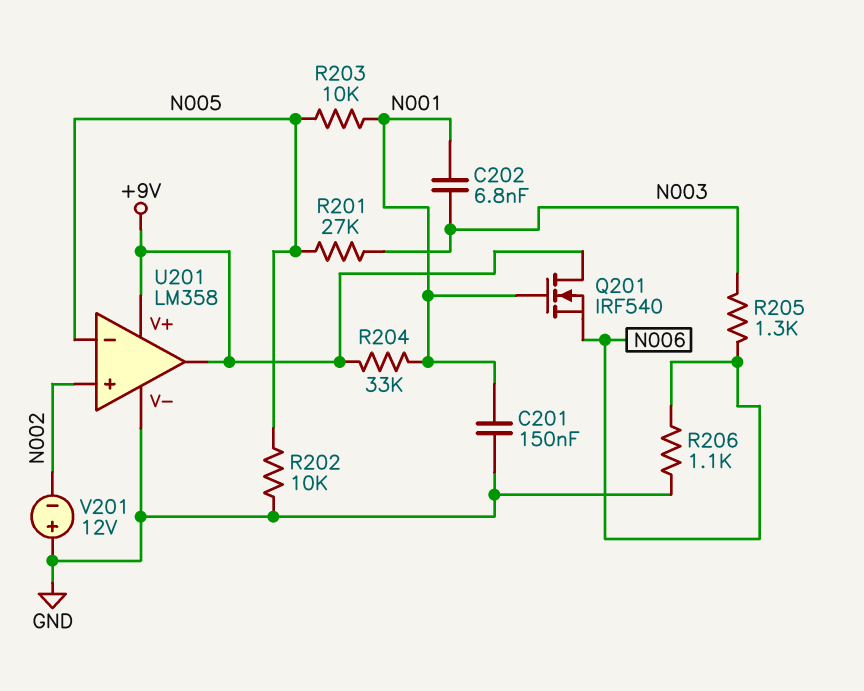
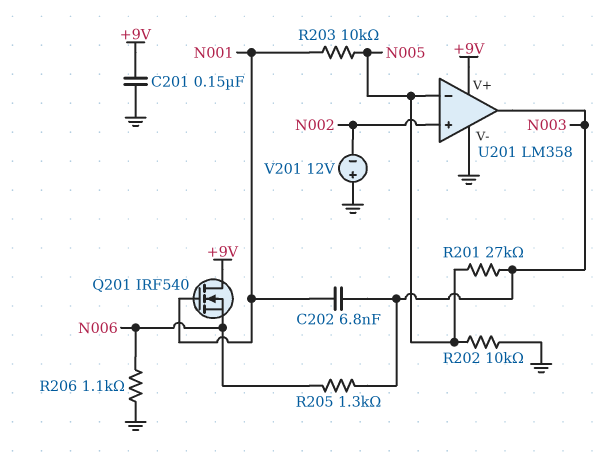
C201: 150nF (GND, N001) -> 150nF (+9V, GND)
R204: 33k (+9V, N001) -> none
U201 pin out: +9V -> N003

